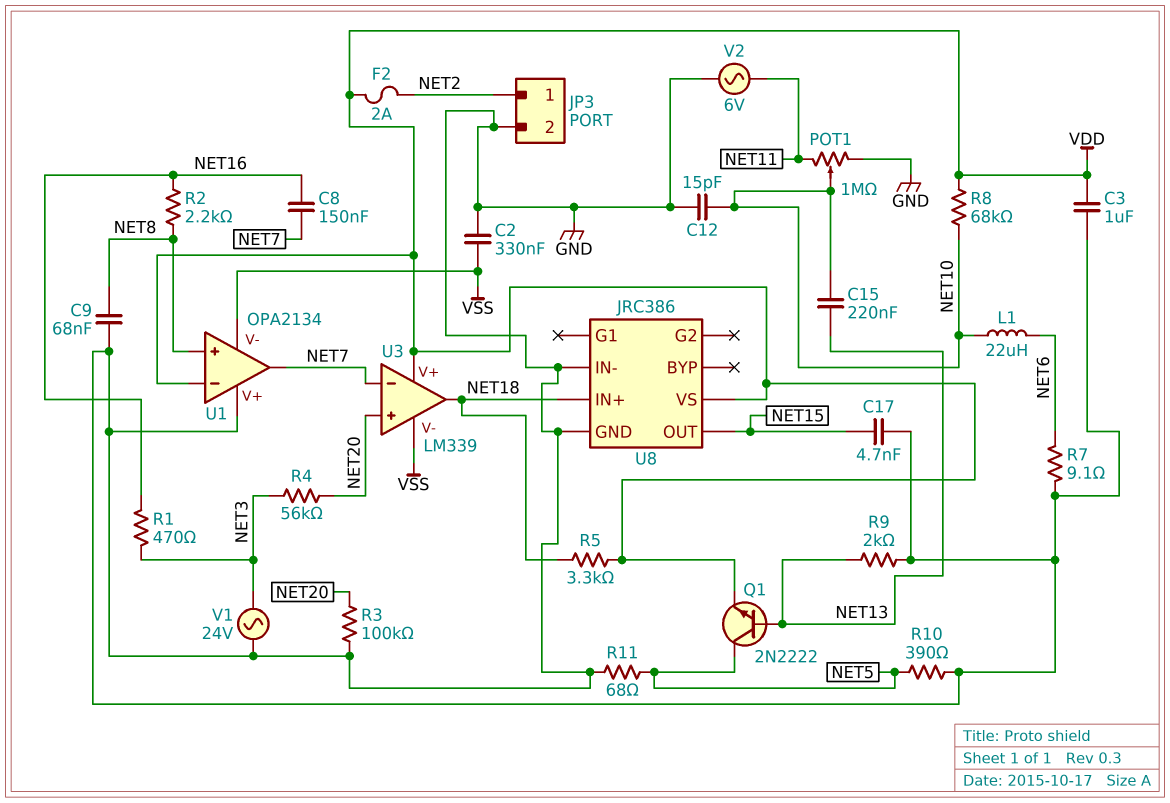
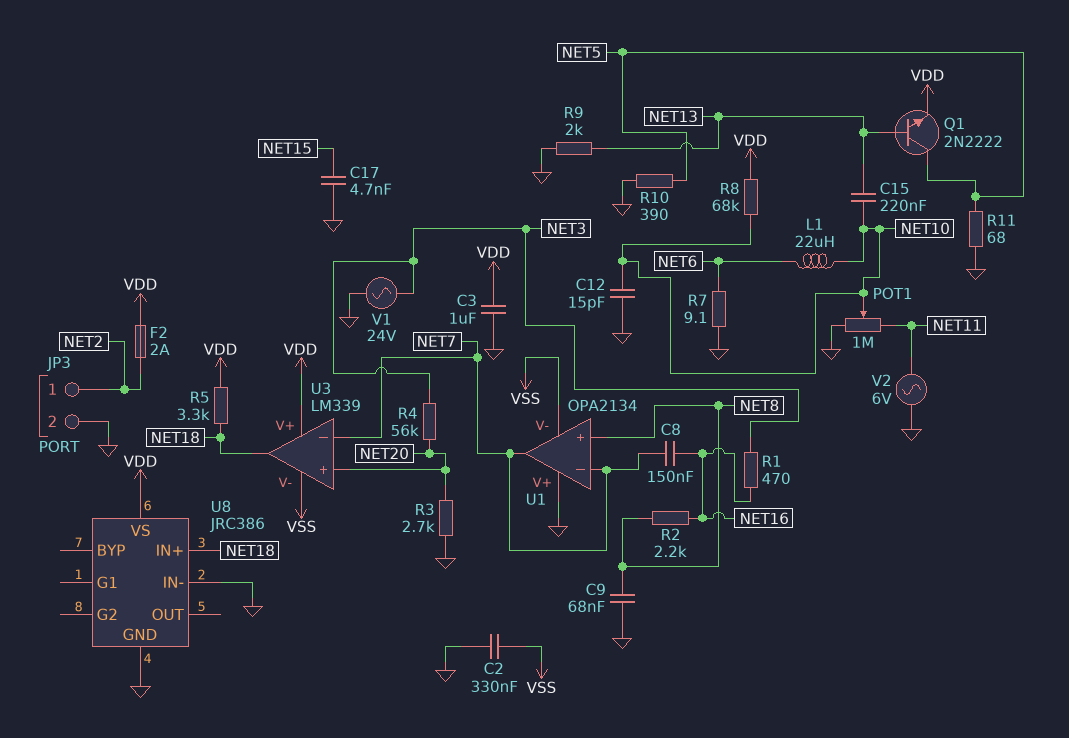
R3: 100k (GND, NET20) -> 2.7k (GND, NET20)
U1 pin in-: VDD -> NET7
U8 pin OUT: NET15 -> none

